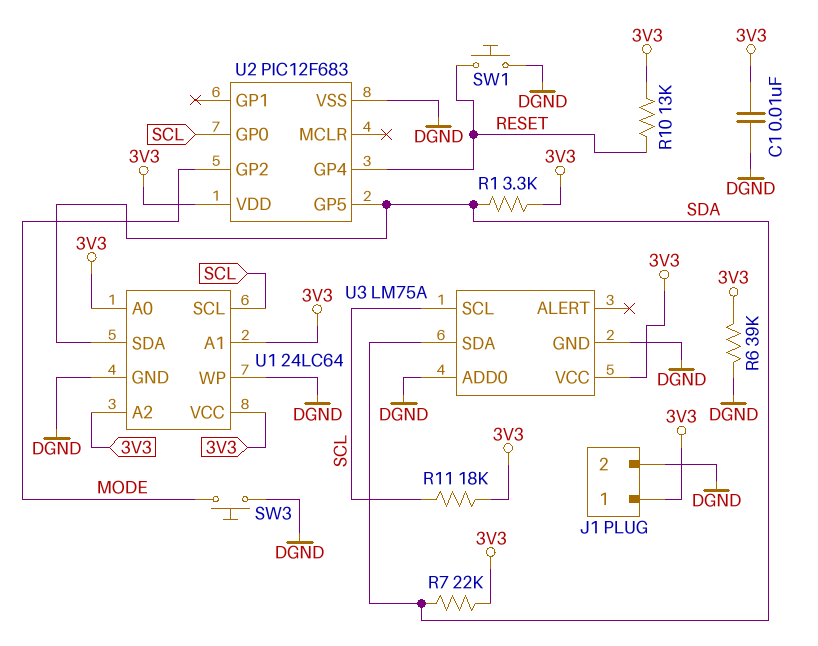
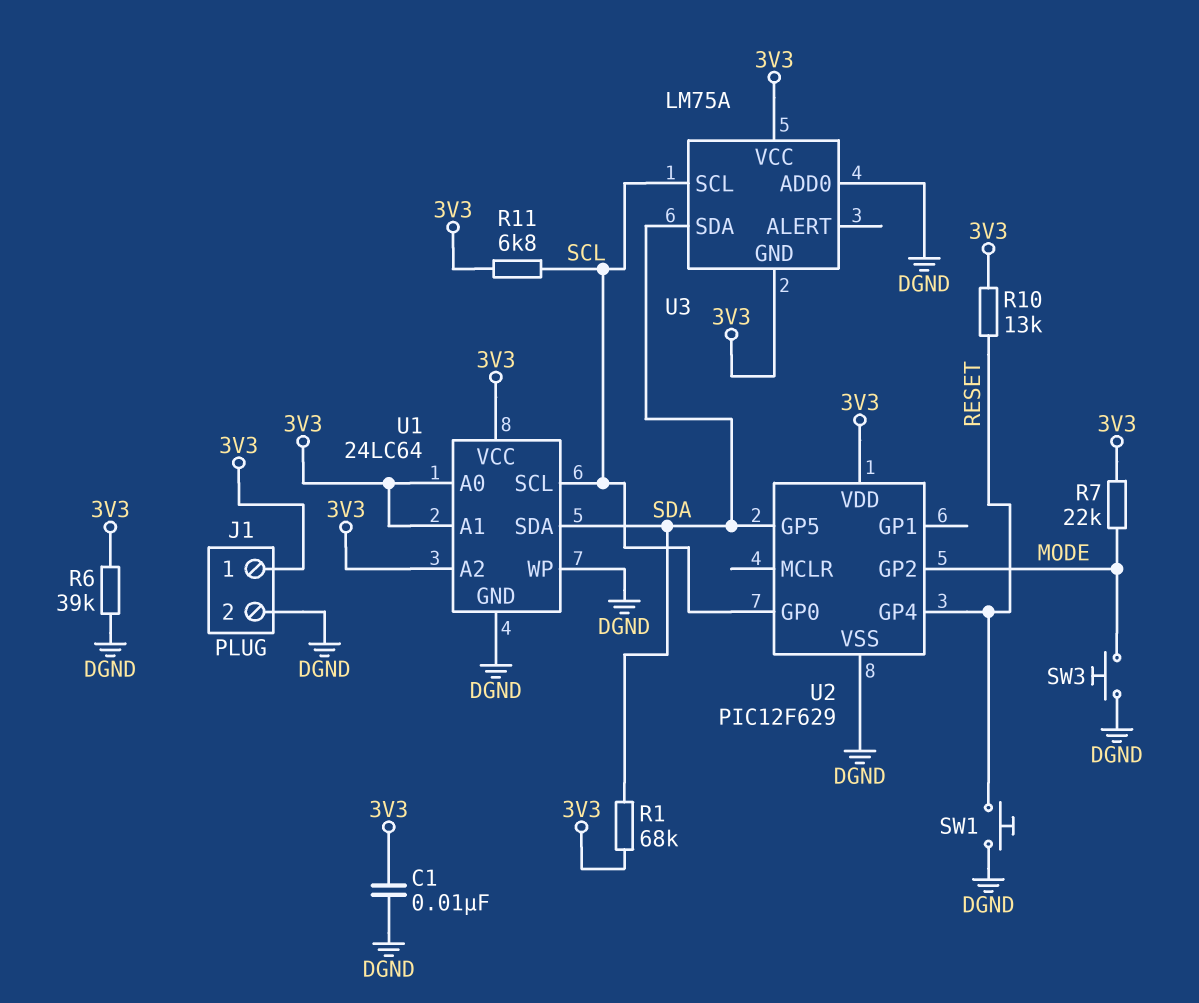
R1: 3.3k (3V3, SDA) -> 68k (3V3, SDA)
R7: 22k (3V3, SDA) -> 22k (3V3, MODE)
R11: 18k (3V3, SCL) -> 6.8k (3V3, SCL)
U2: PIC12F683 -> PIC12F629
U3 pin GND: DGND -> 3V3

